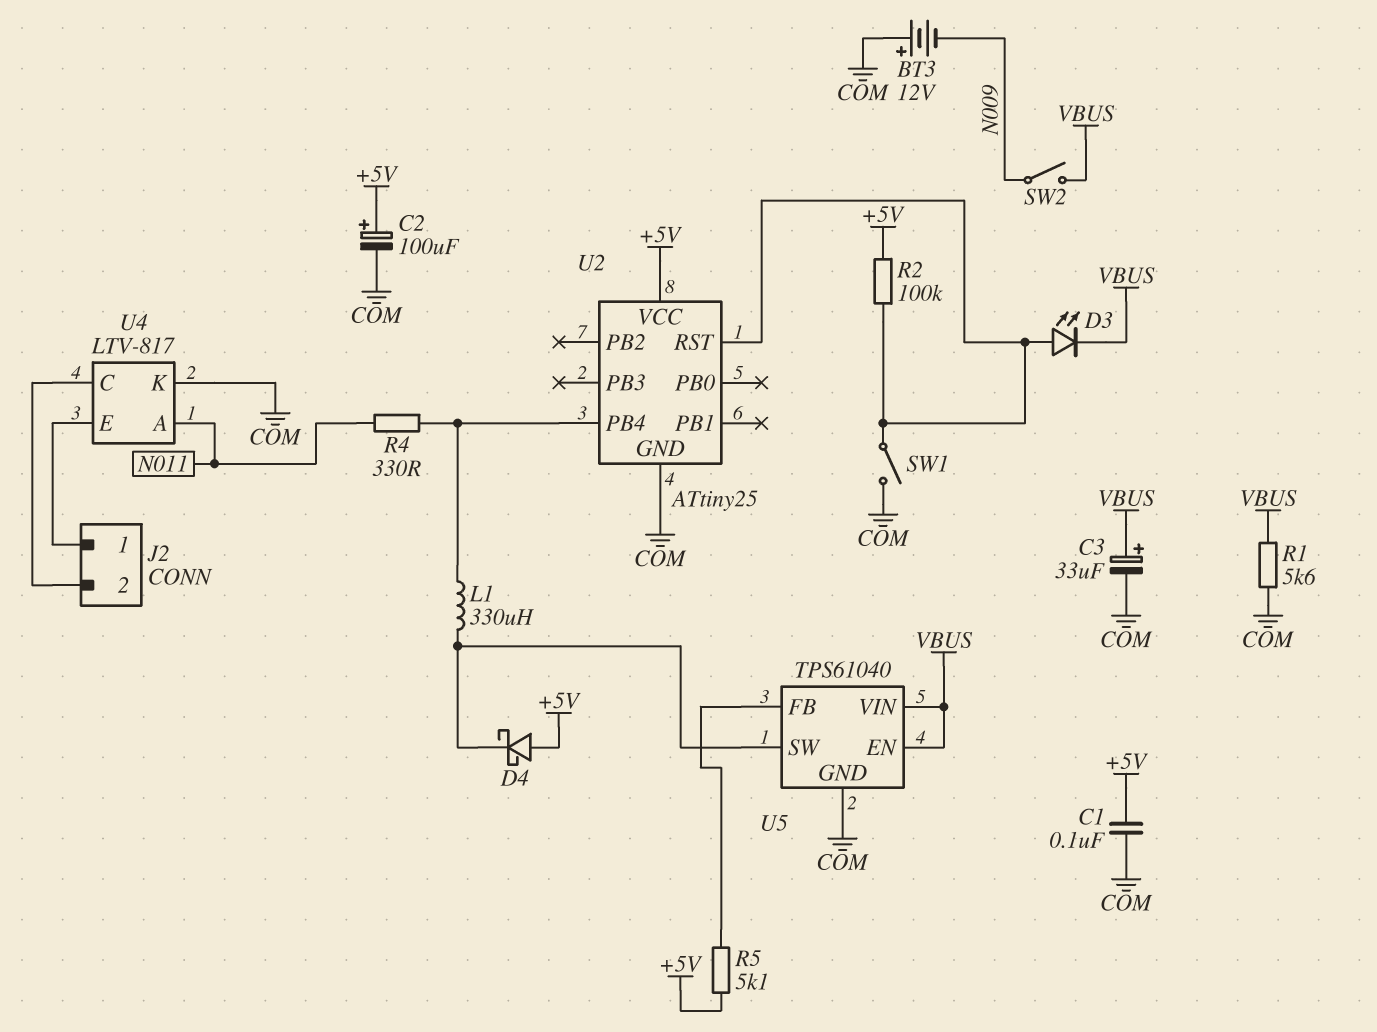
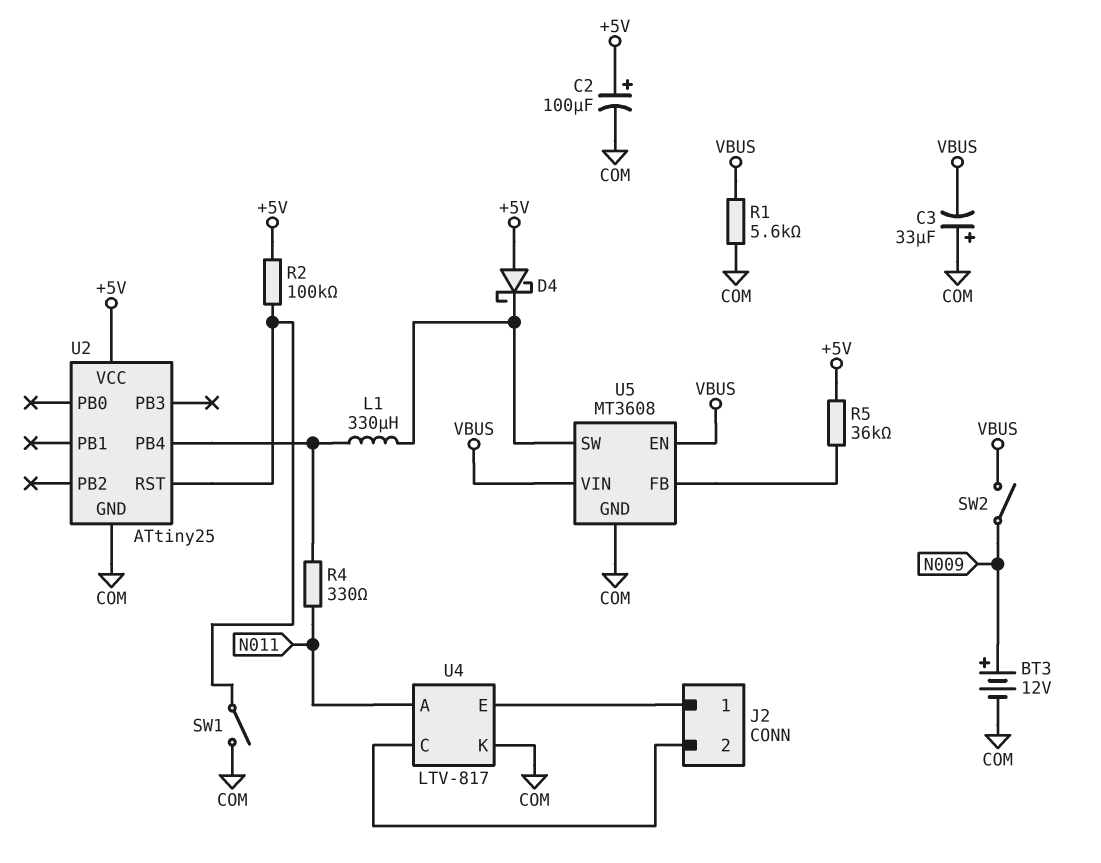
BT3: 12V (plus COM, minus N009) -> 12V (plus N009, minus COM)
C1: 100nF (+5V, COM) -> none
C3: 33uF (plus VBUS, minus COM) -> 33uF (plus COM, minus VBUS)
D3: LED (A U2/RST, K VBUS) -> none
R5: 5.1k (+5V, U5/FB) -> 36k (+5V, U5/FB)
U5: TPS61040 -> MT3608

